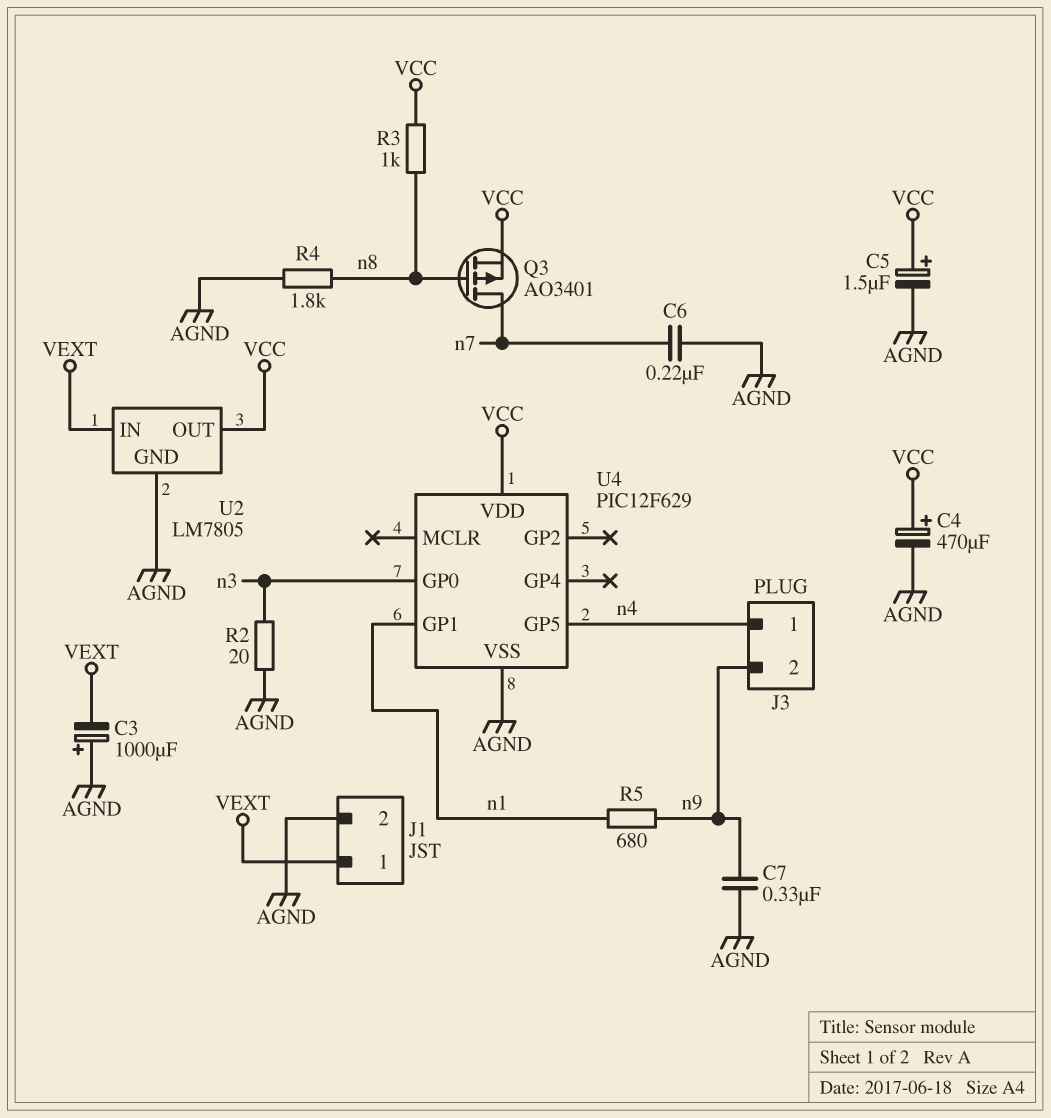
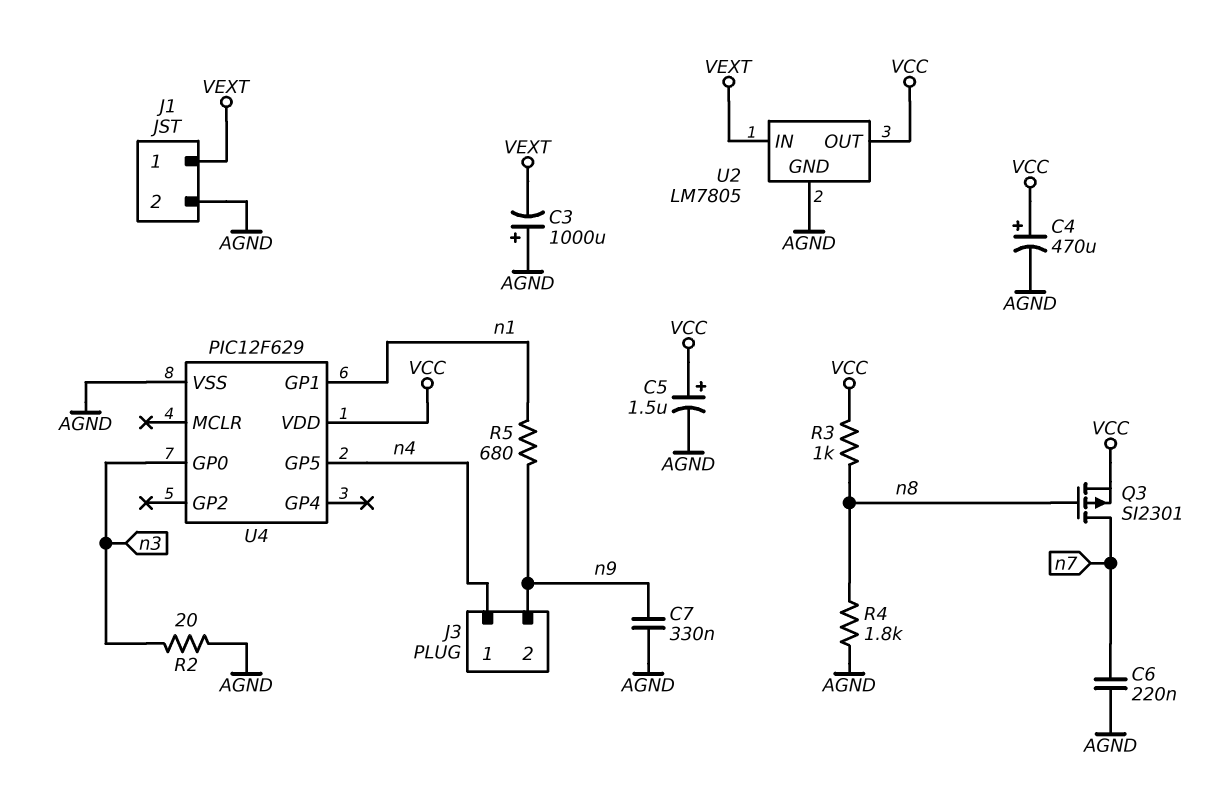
Q3: PMOS AO3401 (G n8, D n7, S VCC) -> PMOS SI2301 (G n8, D n7, S VCC)

